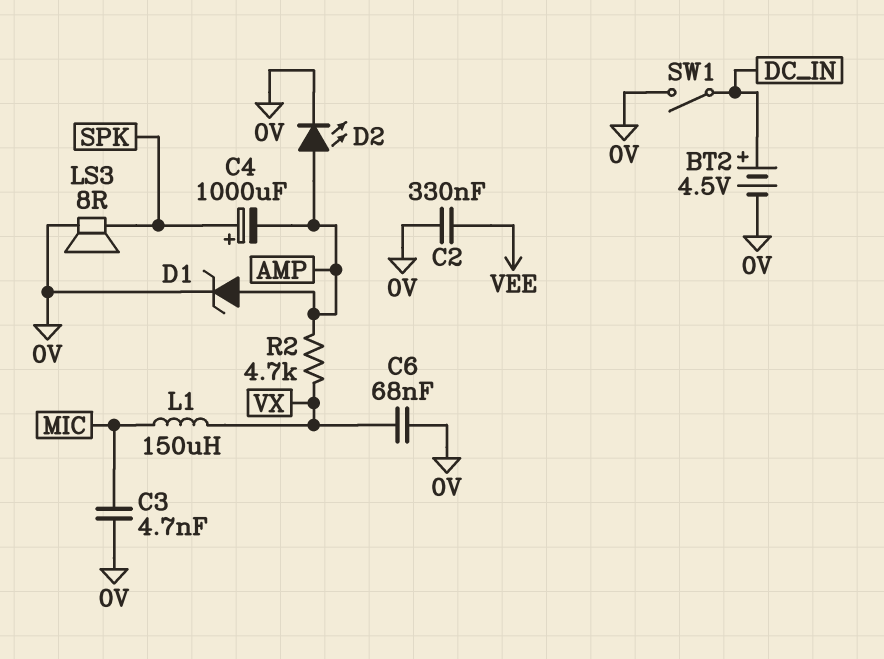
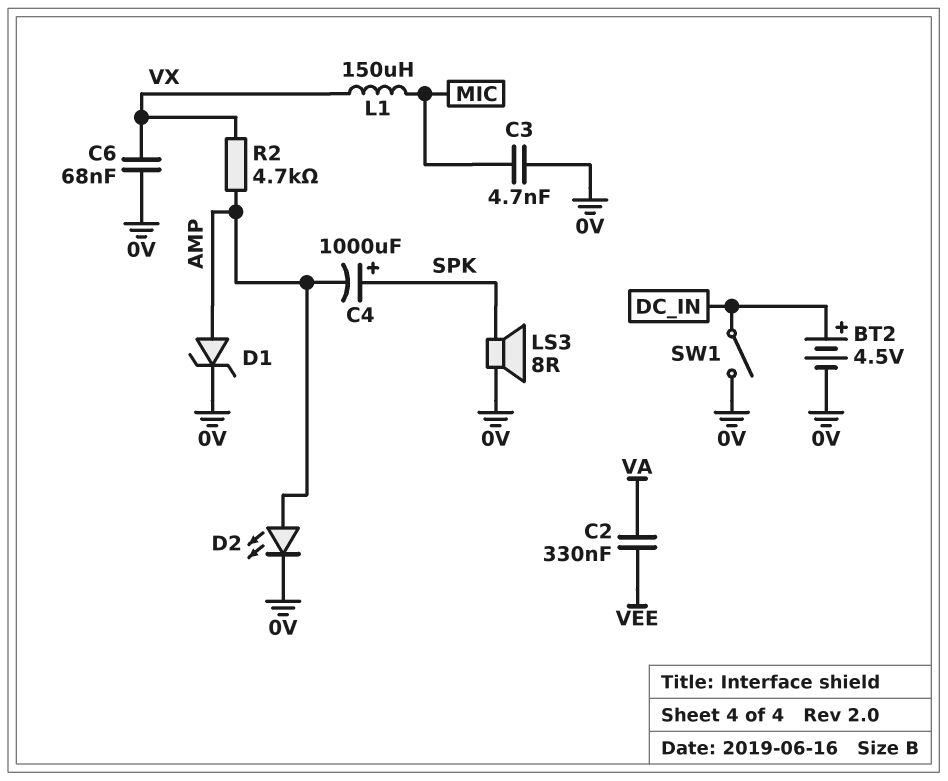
C2: 330nF (0V, VEE) -> 330nF (VA, VEE)

